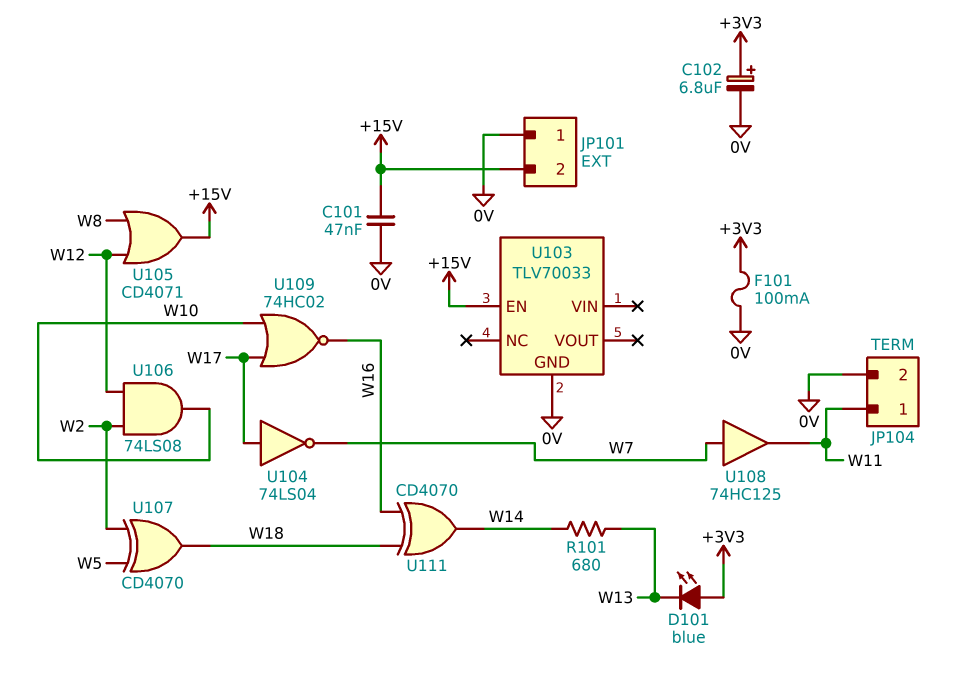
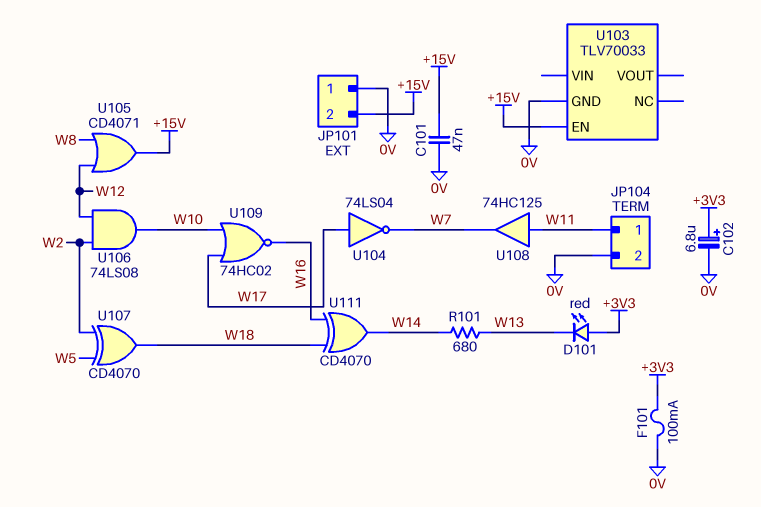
D101: LED blue (A +3V3, K W13) -> LED red (A +3V3, K W13)
U108: buffer 74HC125 (in W7, out W11) -> buffer 74HC125 (in W11, out W7)

